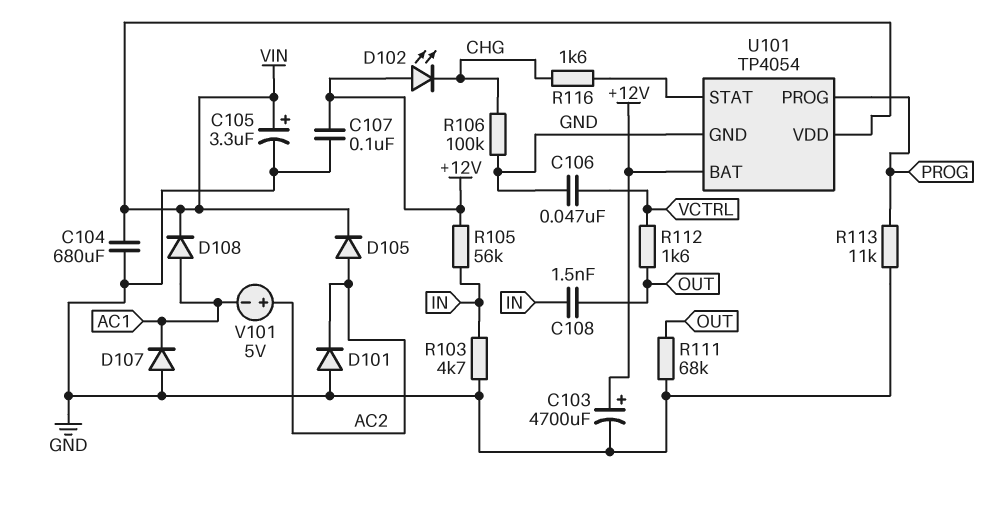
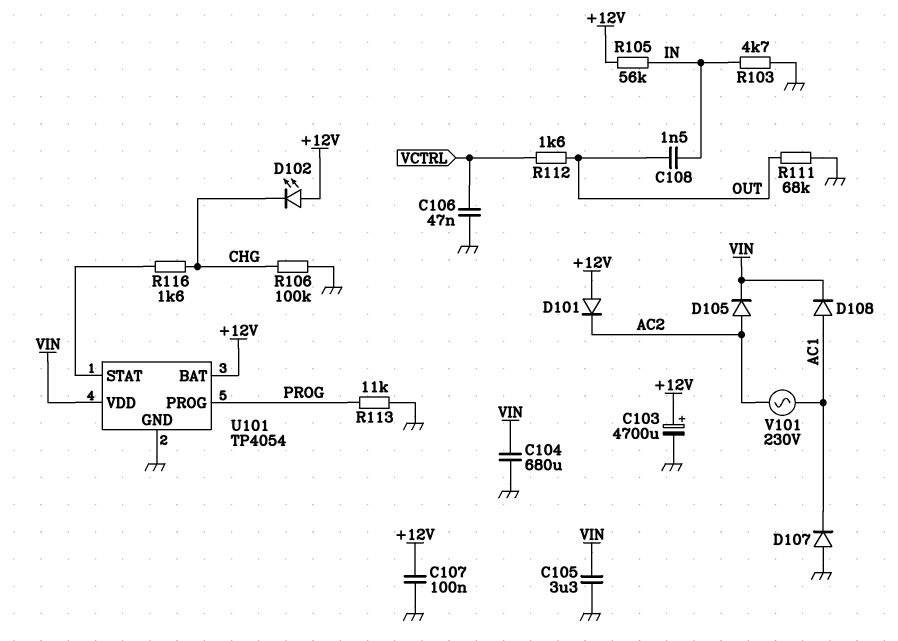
C105: 3.3uF (plus VIN, minus GND) -> 3.3uF (GND, VIN)
D101: diode (A GND, K AC2) -> diode (A +12V, K AC2)
V101: 5V (plus AC2, minus AC1) -> AC 230V (AC1, AC2)

